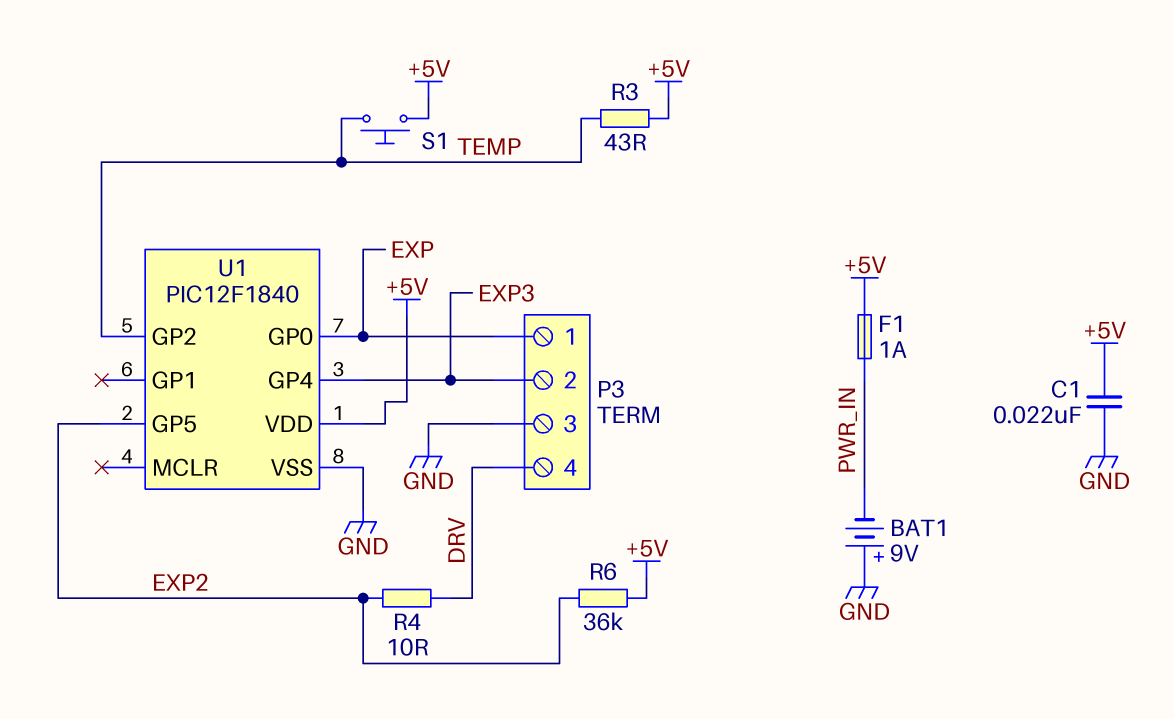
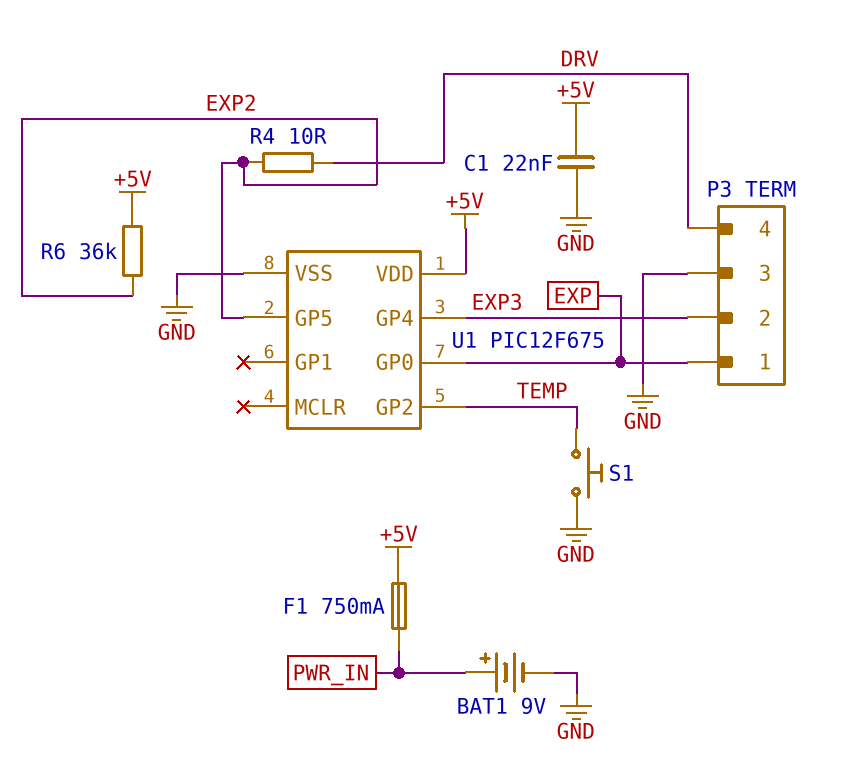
BAT1: 9V (plus GND, minus PWR_IN) -> 9V (plus PWR_IN, minus GND)
F1: 1A (+5V, PWR_IN) -> 750mA (+5V, PWR_IN)
R3: 43 (+5V, TEMP) -> none
S1: button (+5V, TEMP) -> button (GND, TEMP)
U1: PIC12F1840 -> PIC12F675

